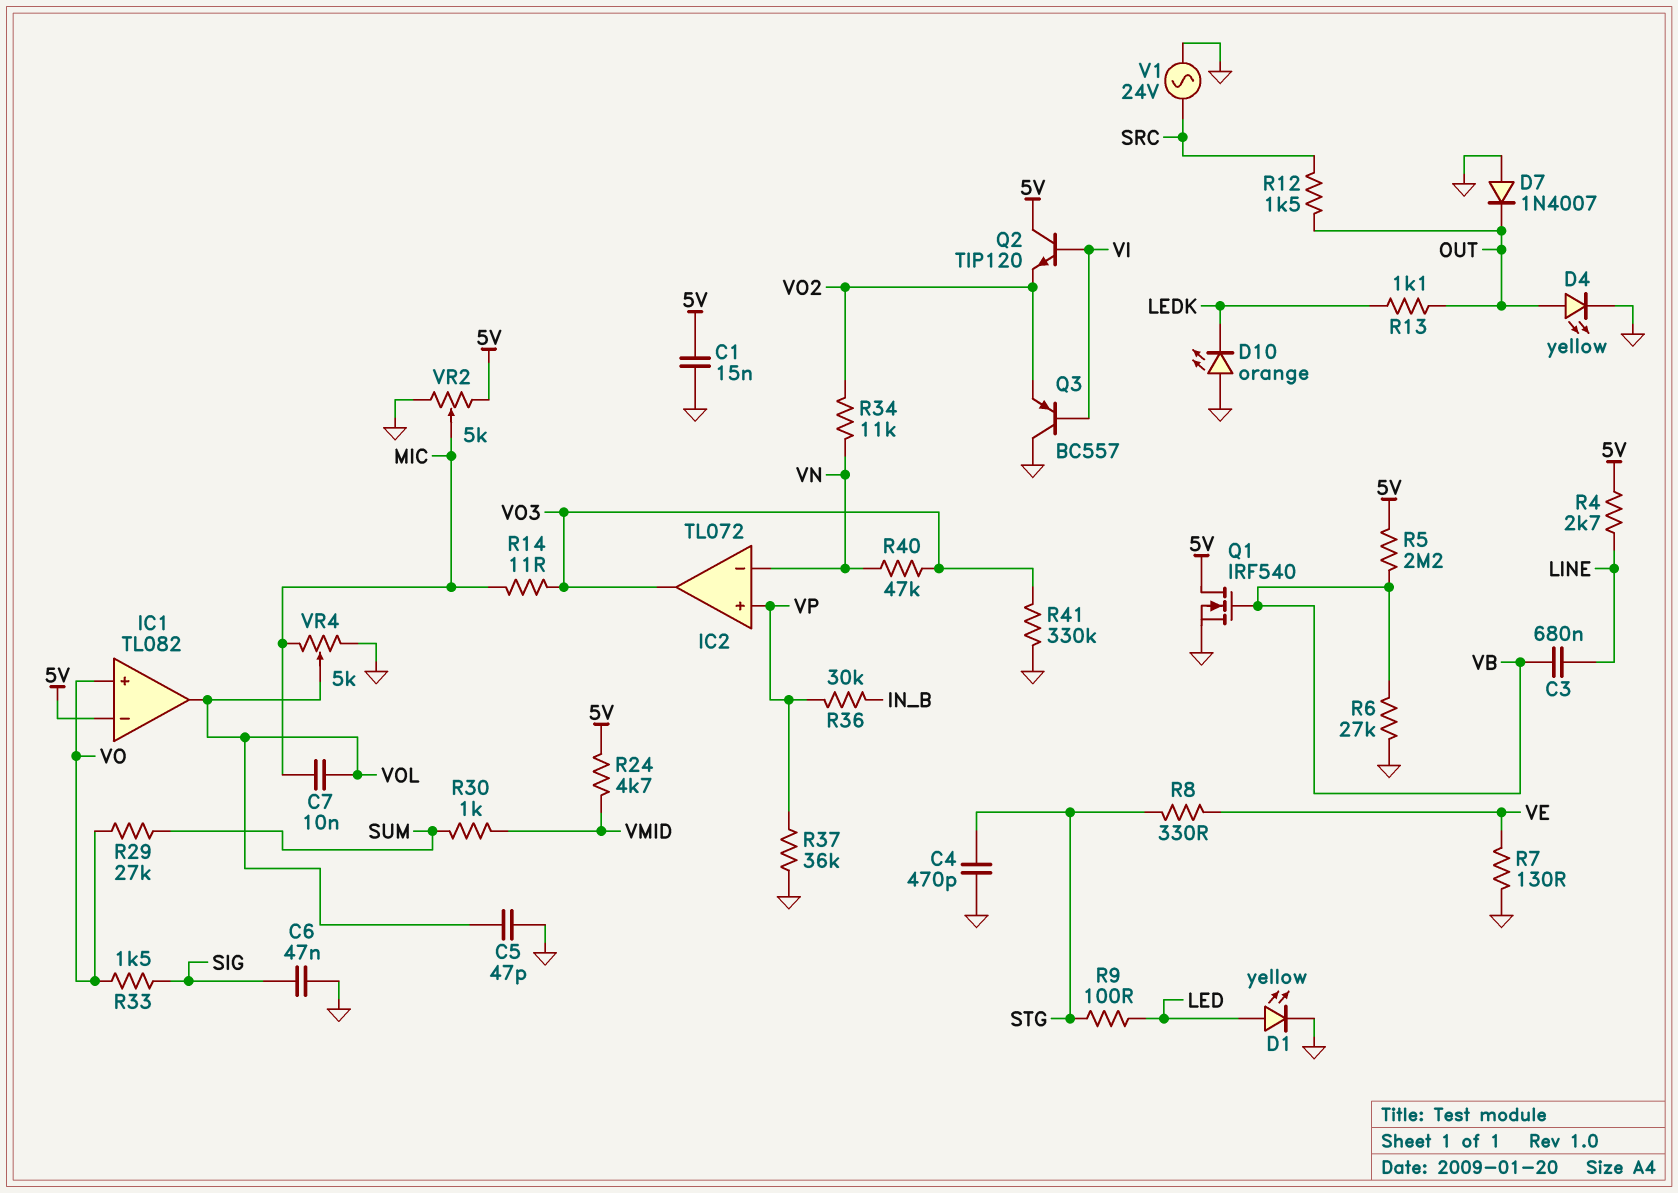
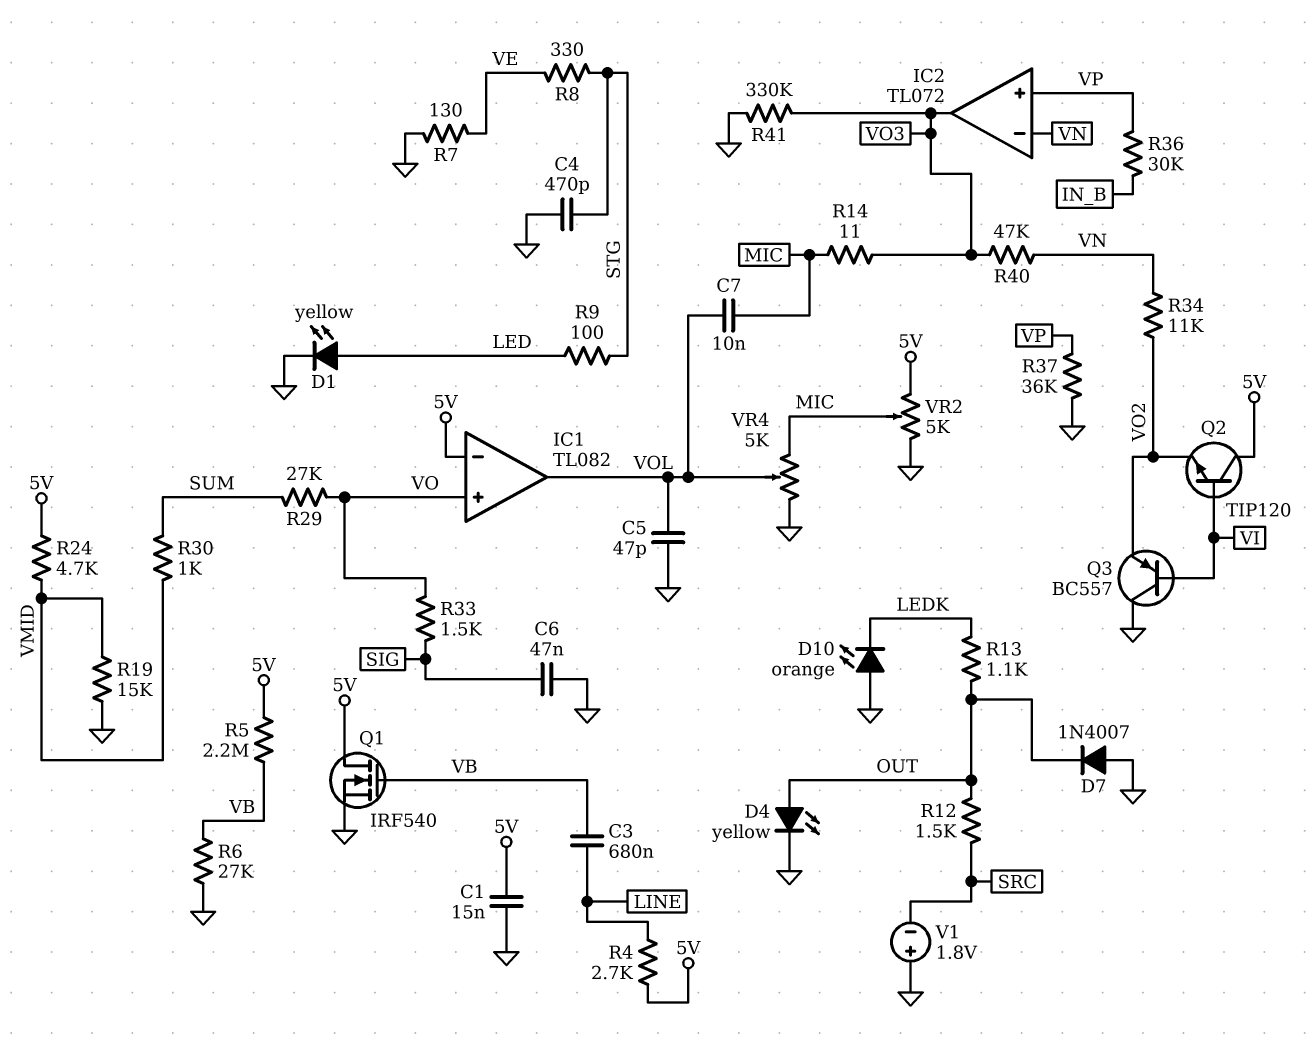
R19: none -> 15k (GND, VMID)
V1: AC 24V (GND, SRC) -> 1.8V (plus GND, minus SRC)

